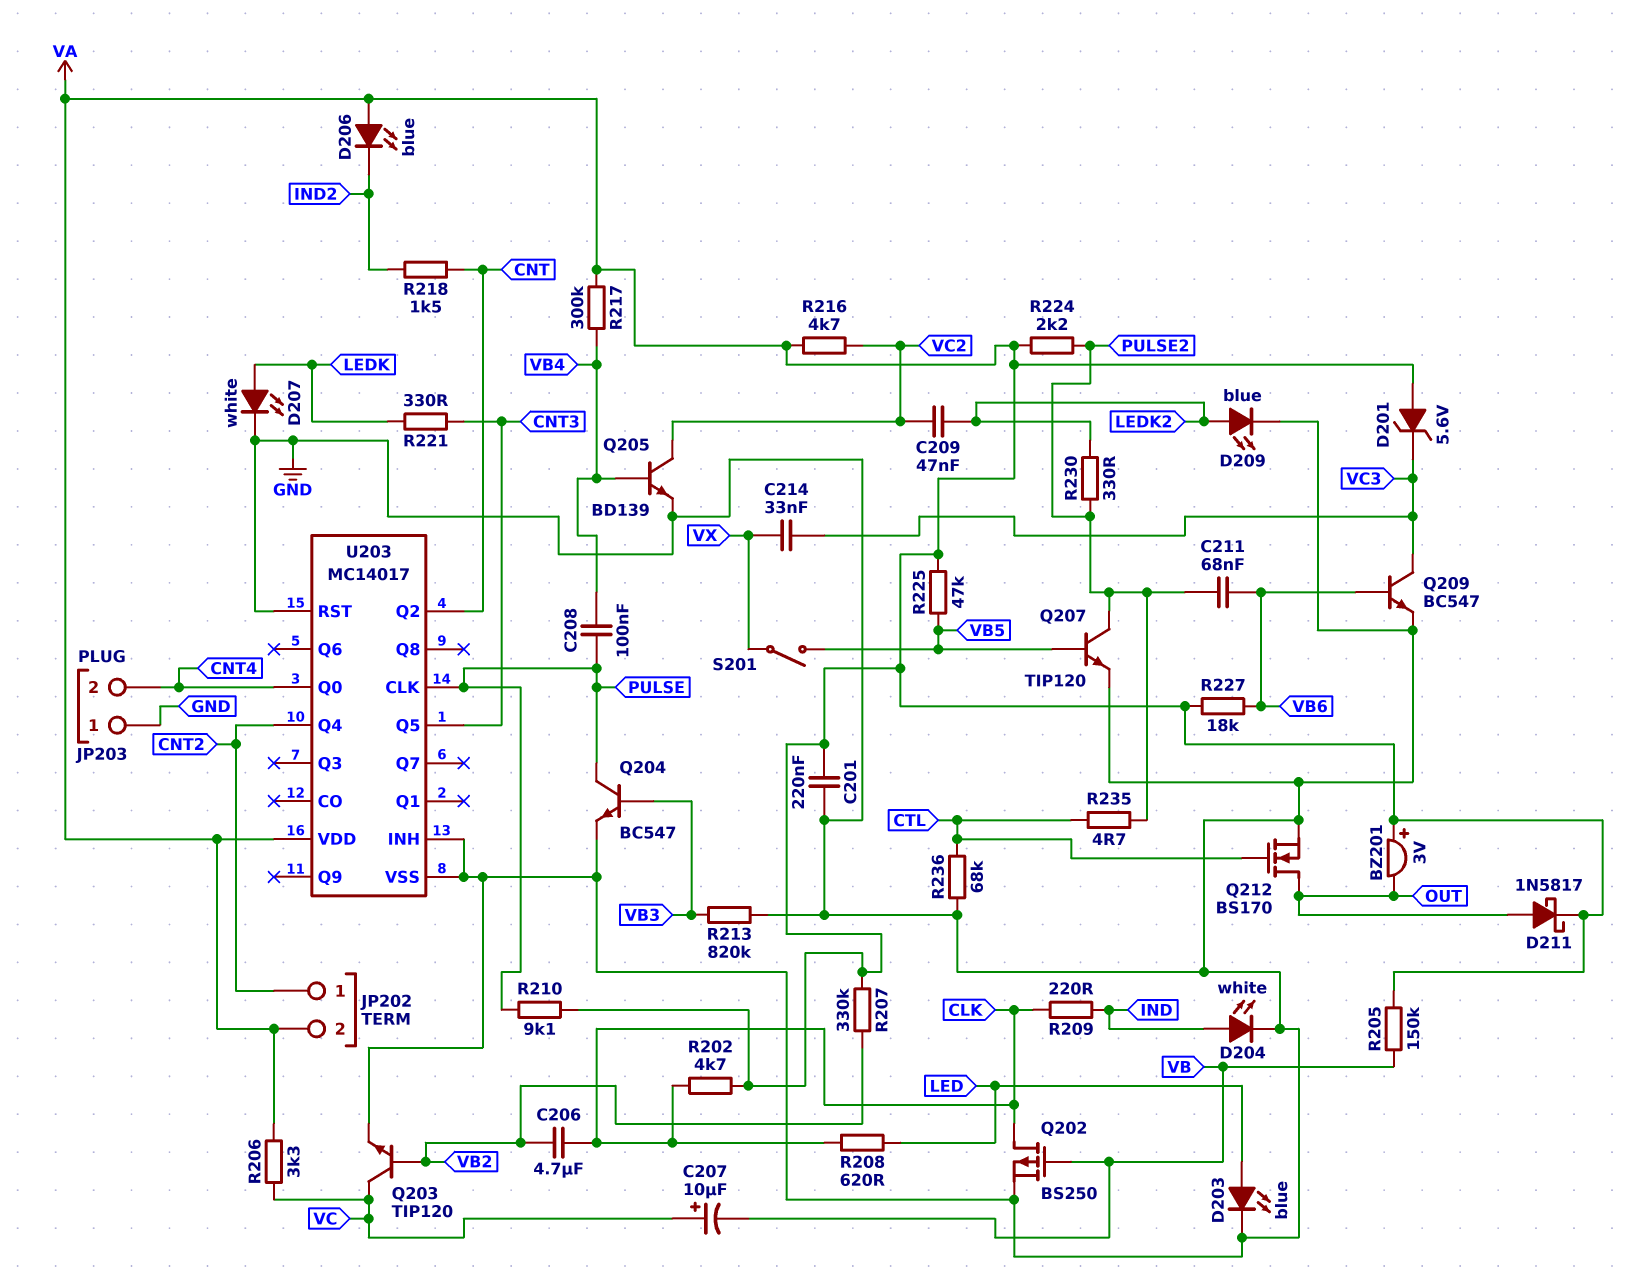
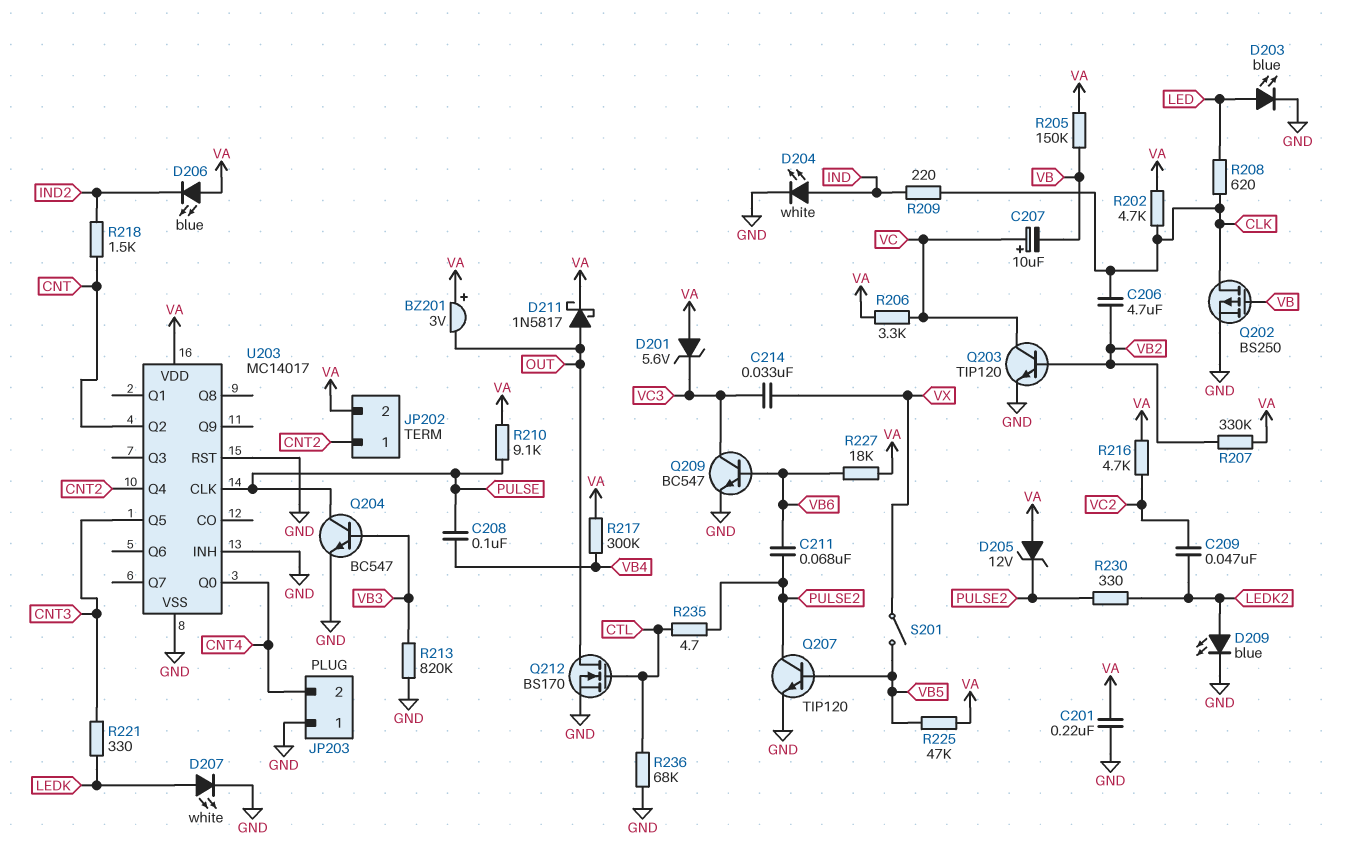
D205: none -> zener 12V (A VA, K PULSE2)
Q205: NPN BD139 (B VB4, C VC2, E GND) -> none
R224: 2.2k (PULSE2, VA) -> none

